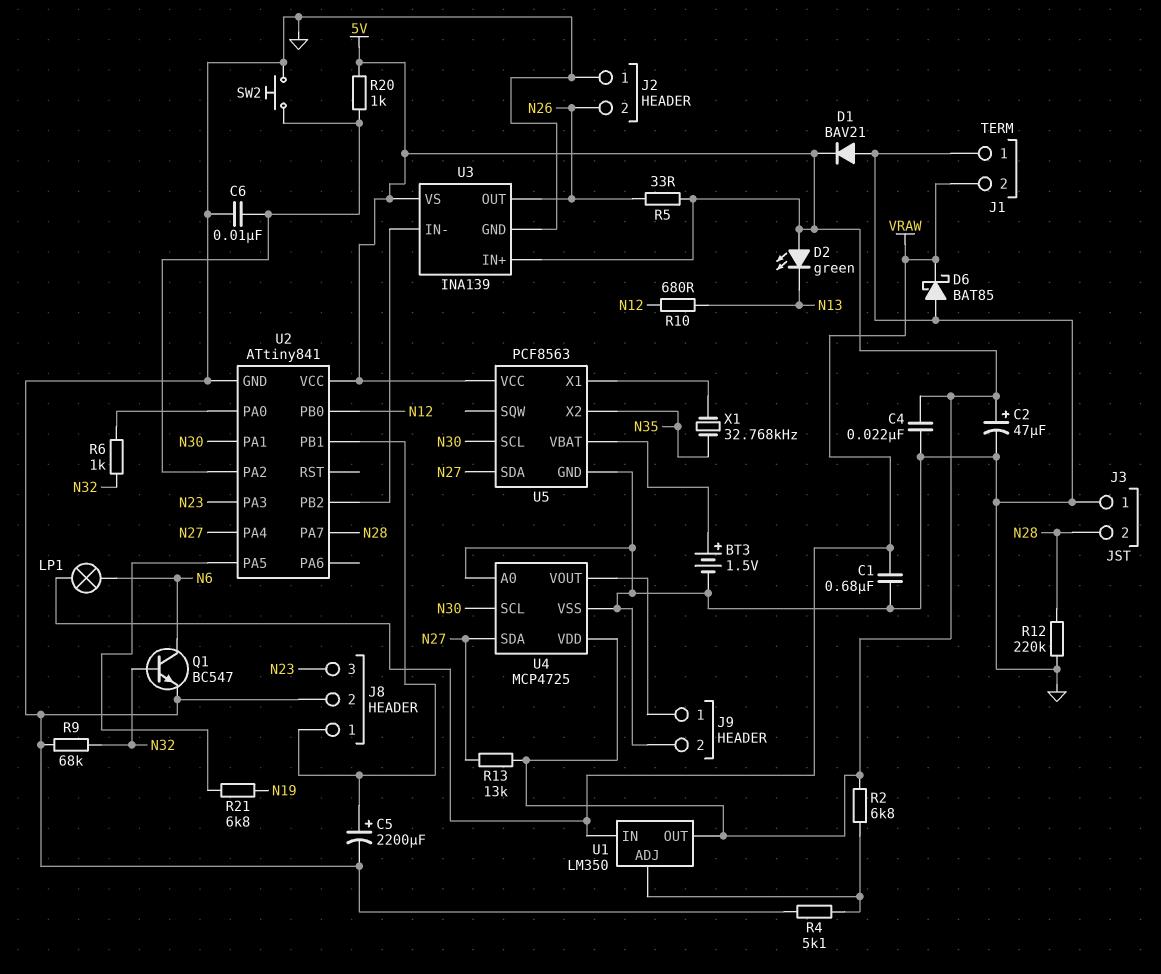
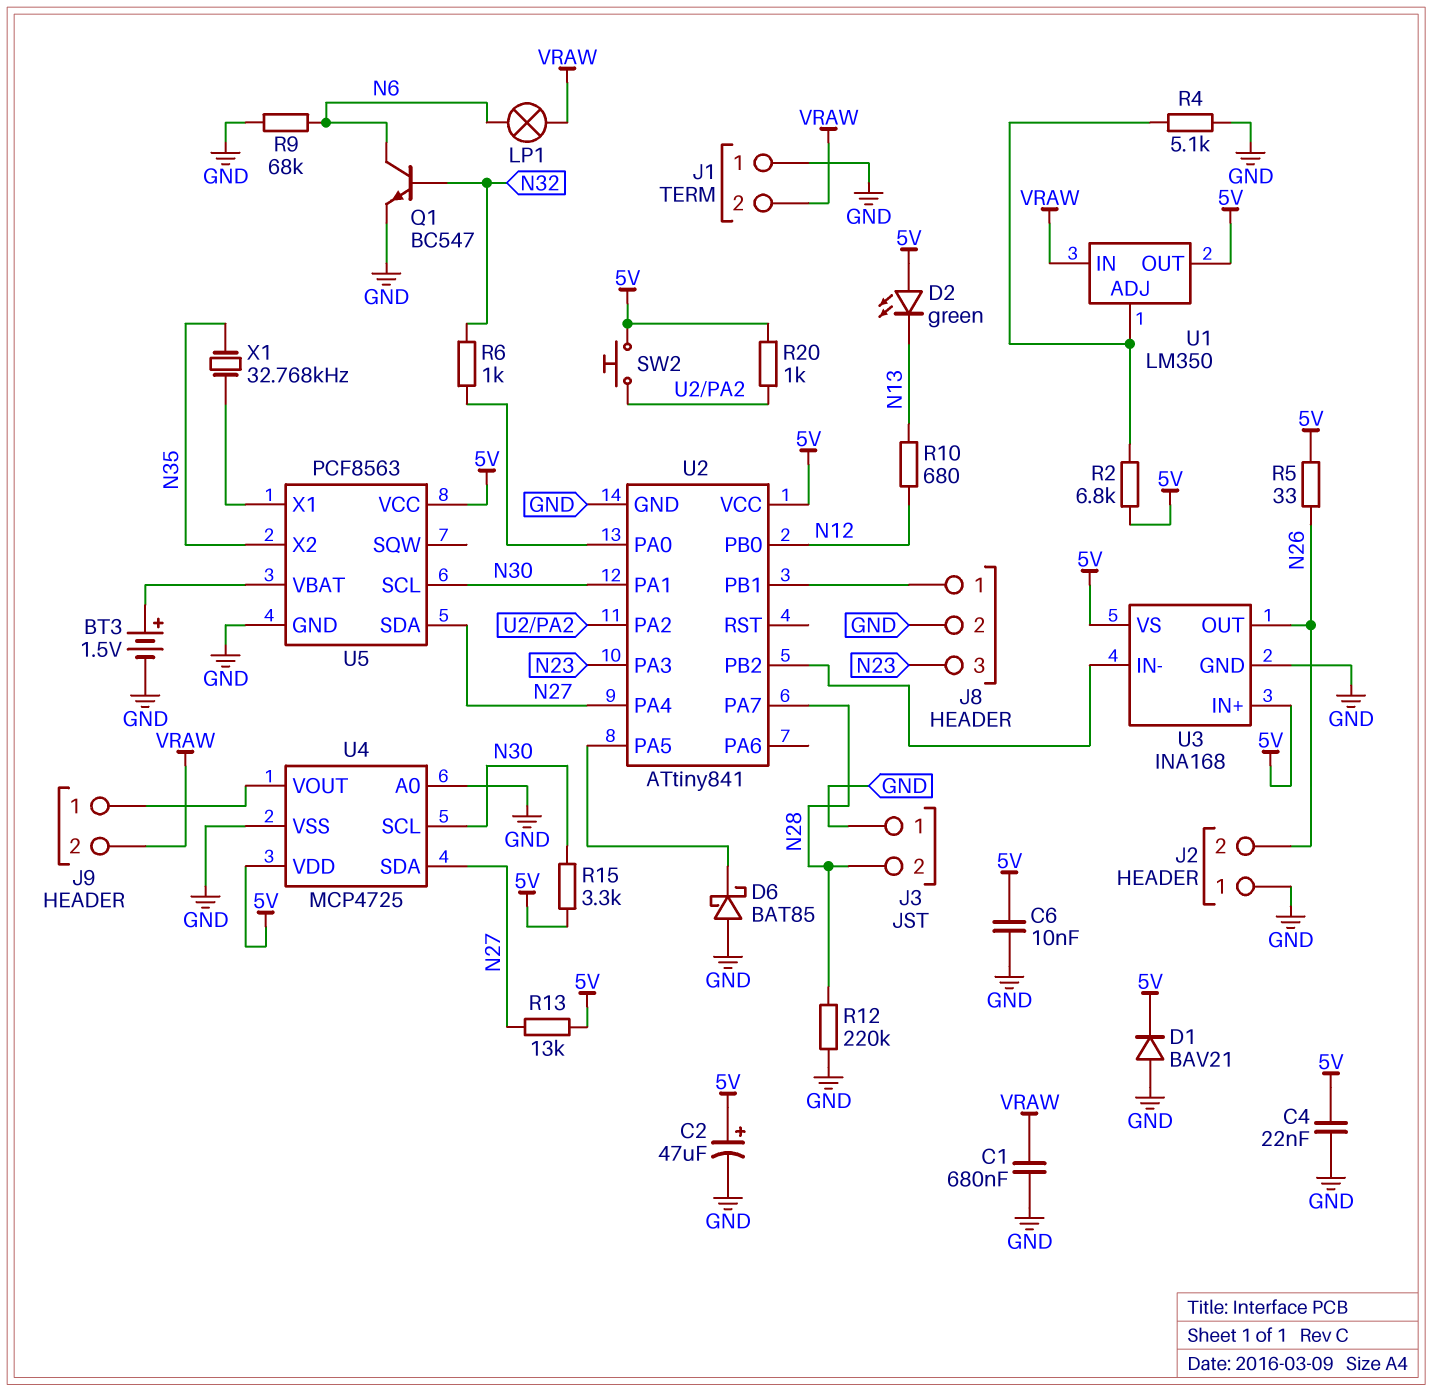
C5: 2200uF (plus J8/1, minus GND) -> none
C6: 10nF (GND, U2/PA2) -> 10nF (5V, GND)
D6: schottky BAT85 (A GND, K VRAW) -> schottky BAT85 (A GND, K U2/PA5)
J9 pin 2: GND -> VRAW
R9: 68k (GND, N32) -> 68k (GND, N6)
R15: none -> 3.3k (5V, N30)
R21: 6.8k (N19, U2/PA5) -> none
SW2: button (GND, U2/PA2) -> button (5V, U2/PA2)
U3: INA139 -> INA168

